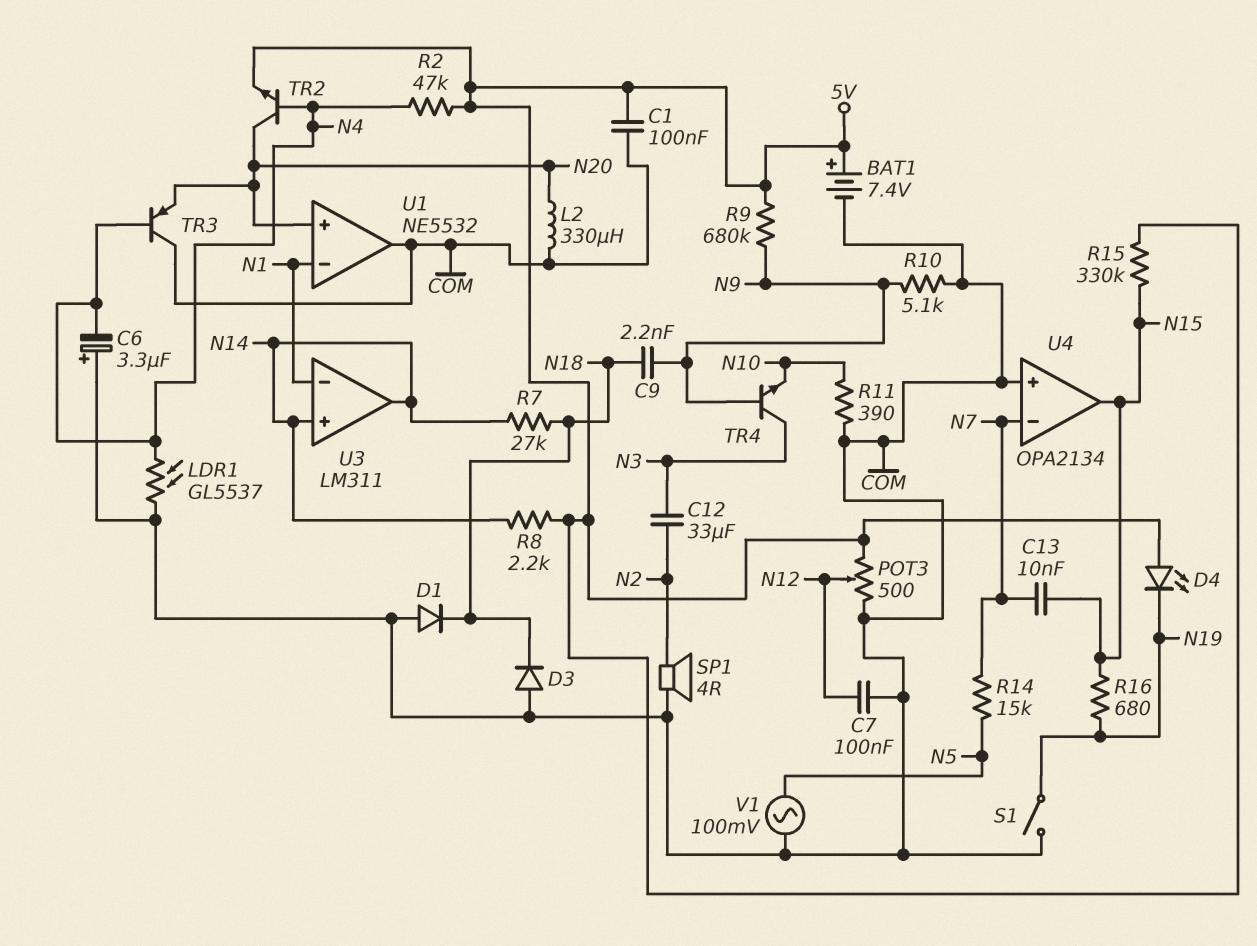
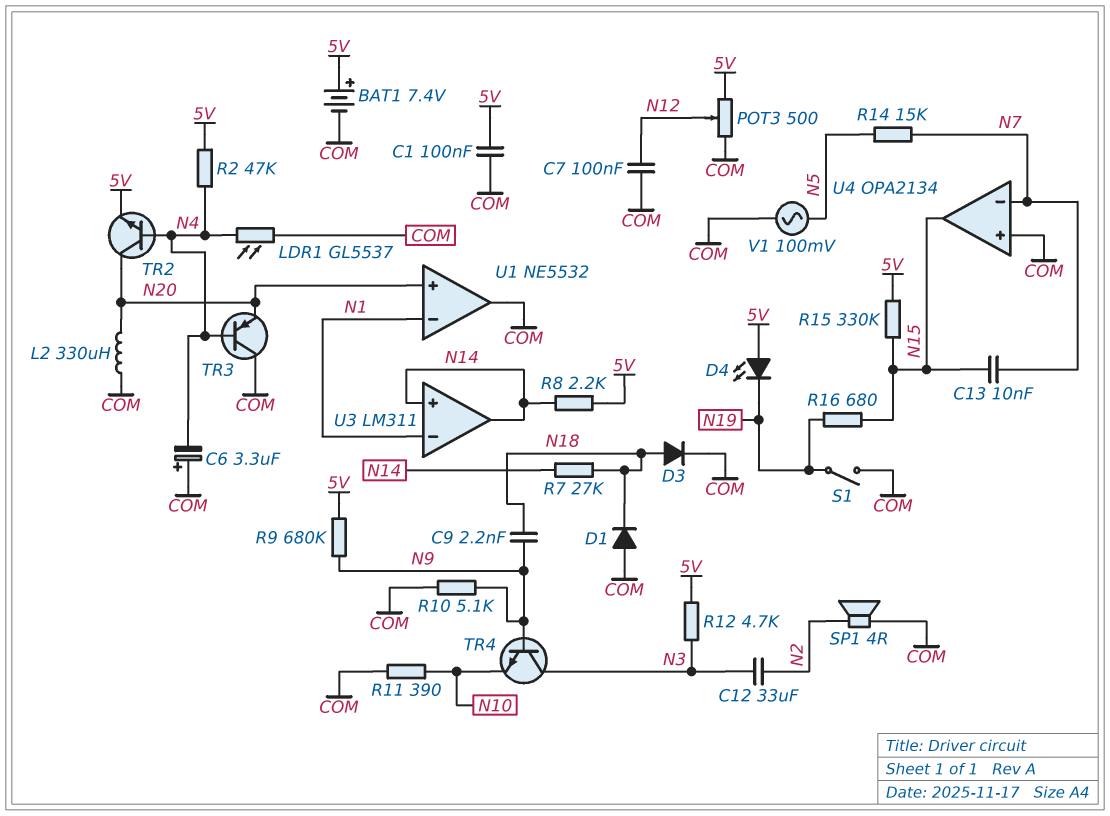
D3: diode (A COM, K N18) -> diode (A N18, K COM)
R12: none -> 4.7k (5V, N3)

